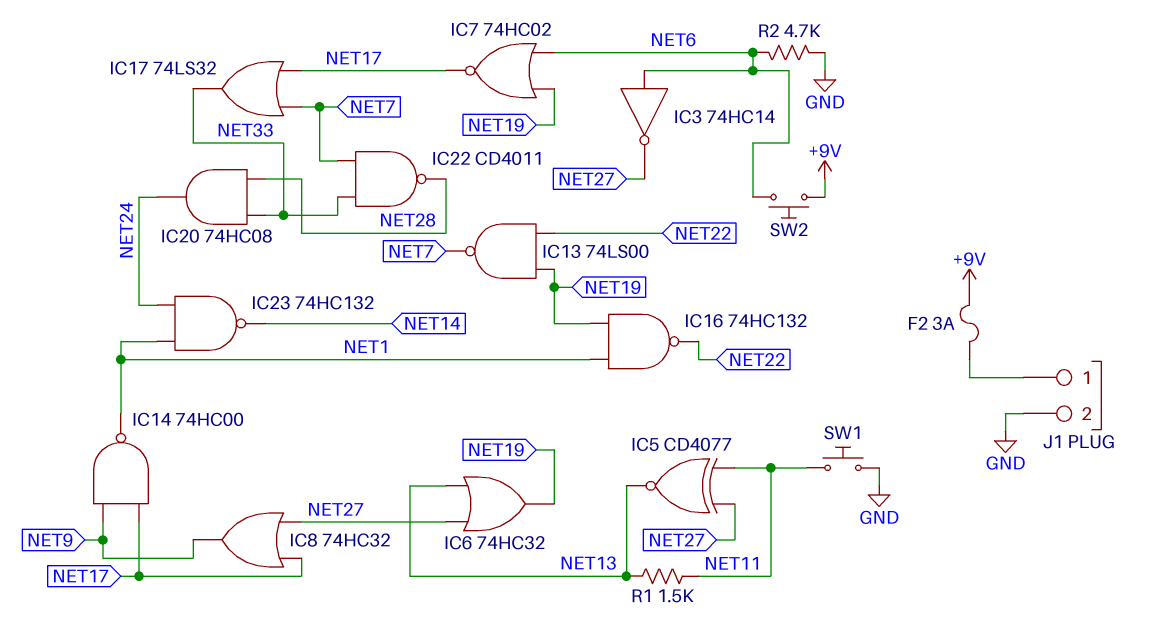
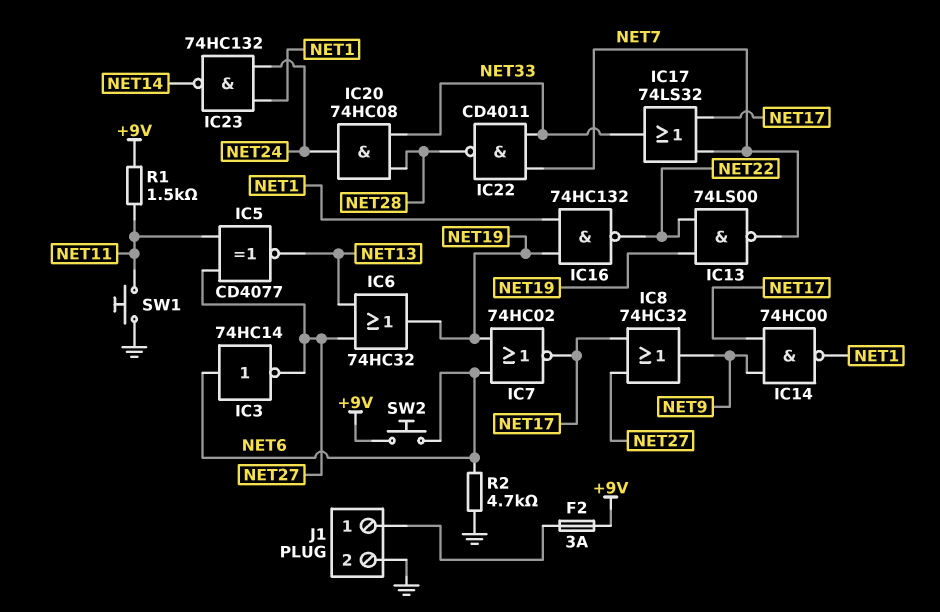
R1: 1.5k (NET11, NET13) -> 1.5k (+9V, NET11)

